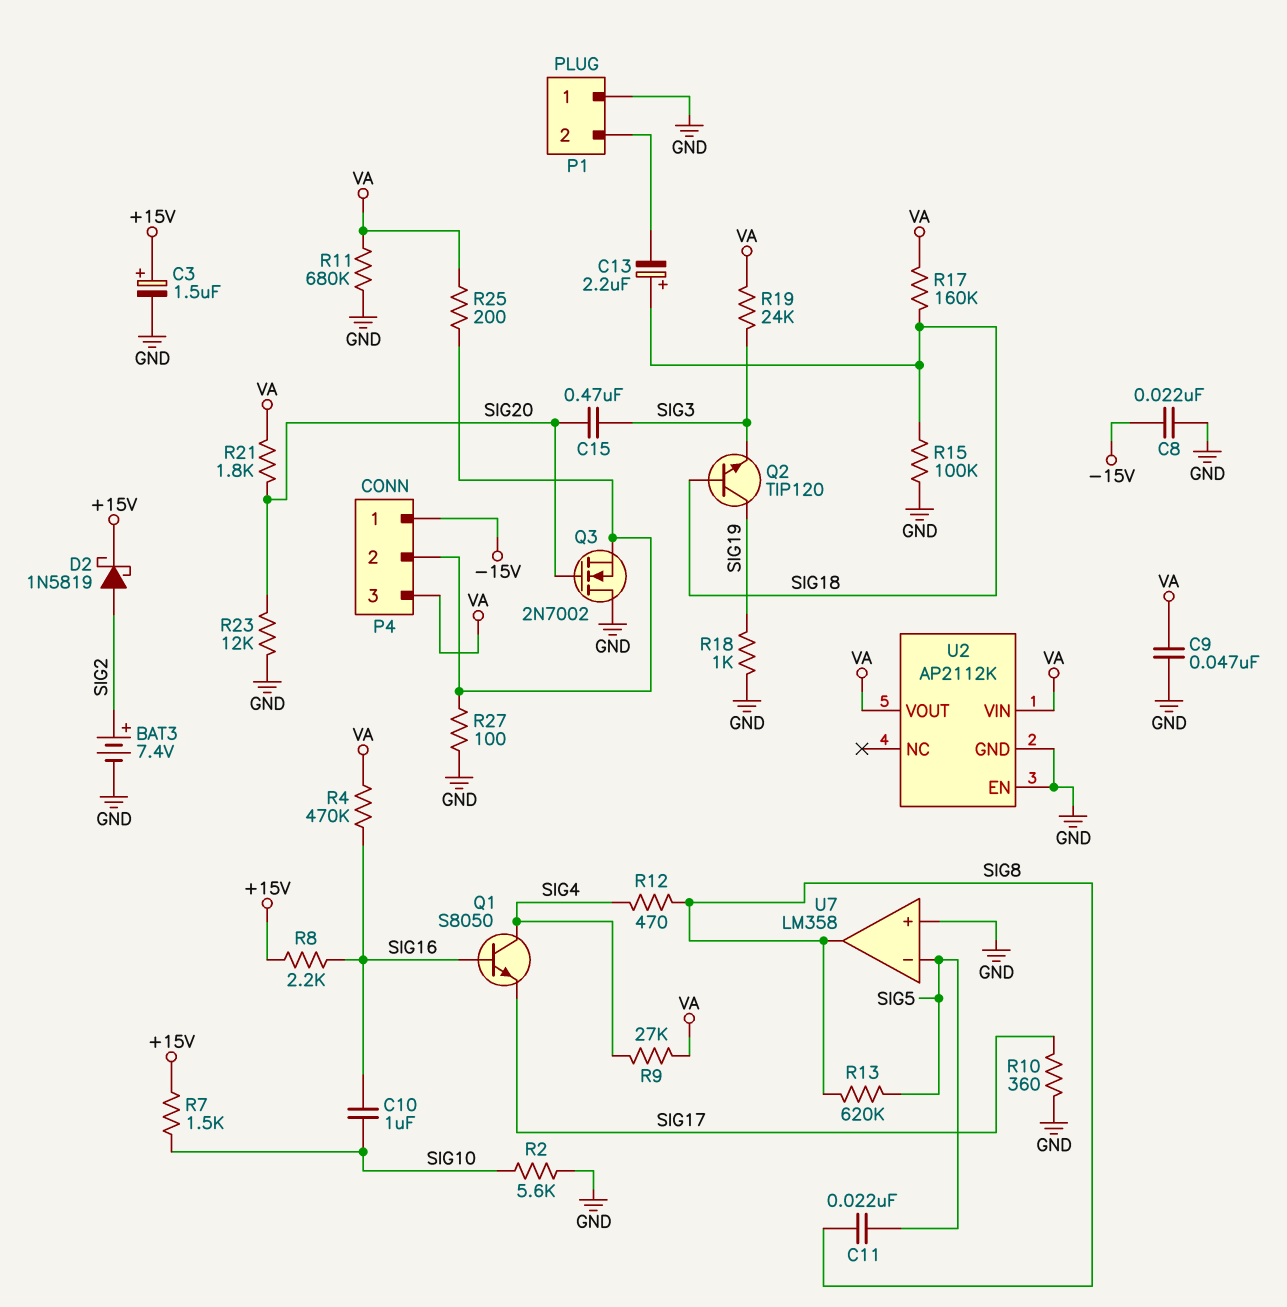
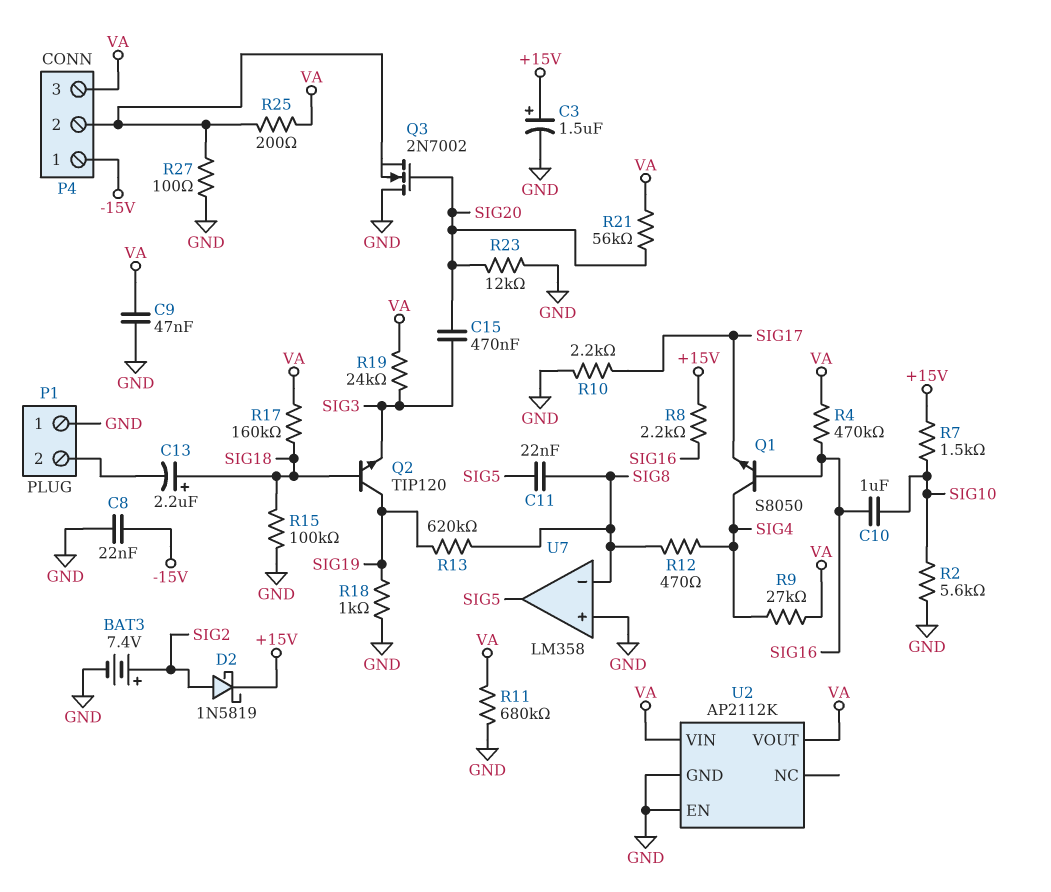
R10: 360 (GND, SIG17) -> 2.2k (GND, SIG17)
R13: 620k (SIG5, SIG8) -> 620k (SIG8, SIG19)
R21: 1.8k (SIG20, VA) -> 56k (SIG20, VA)
U7 pin in-: SIG5 -> SIG8
U7 pin out: SIG8 -> SIG5

